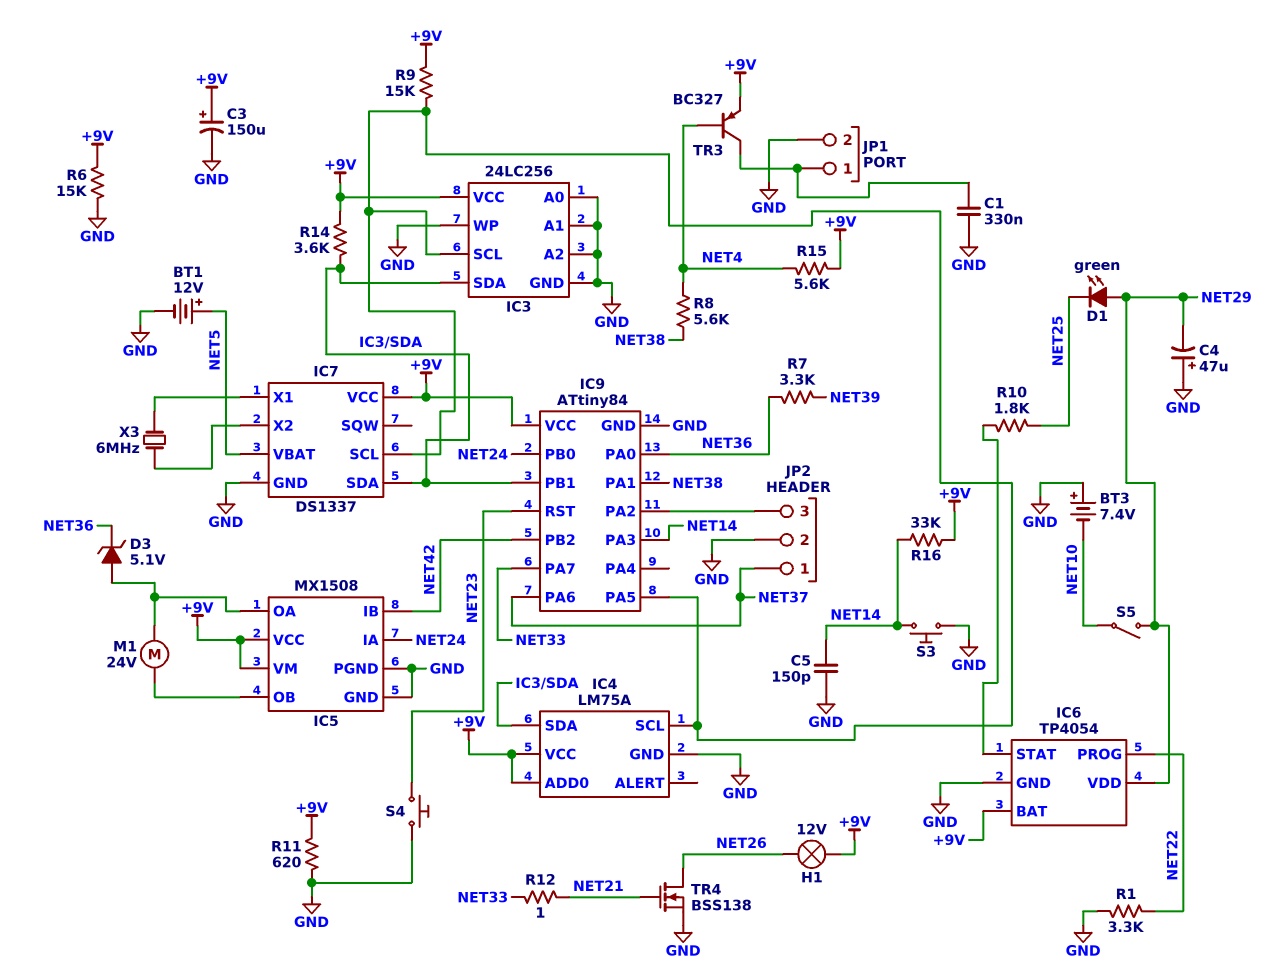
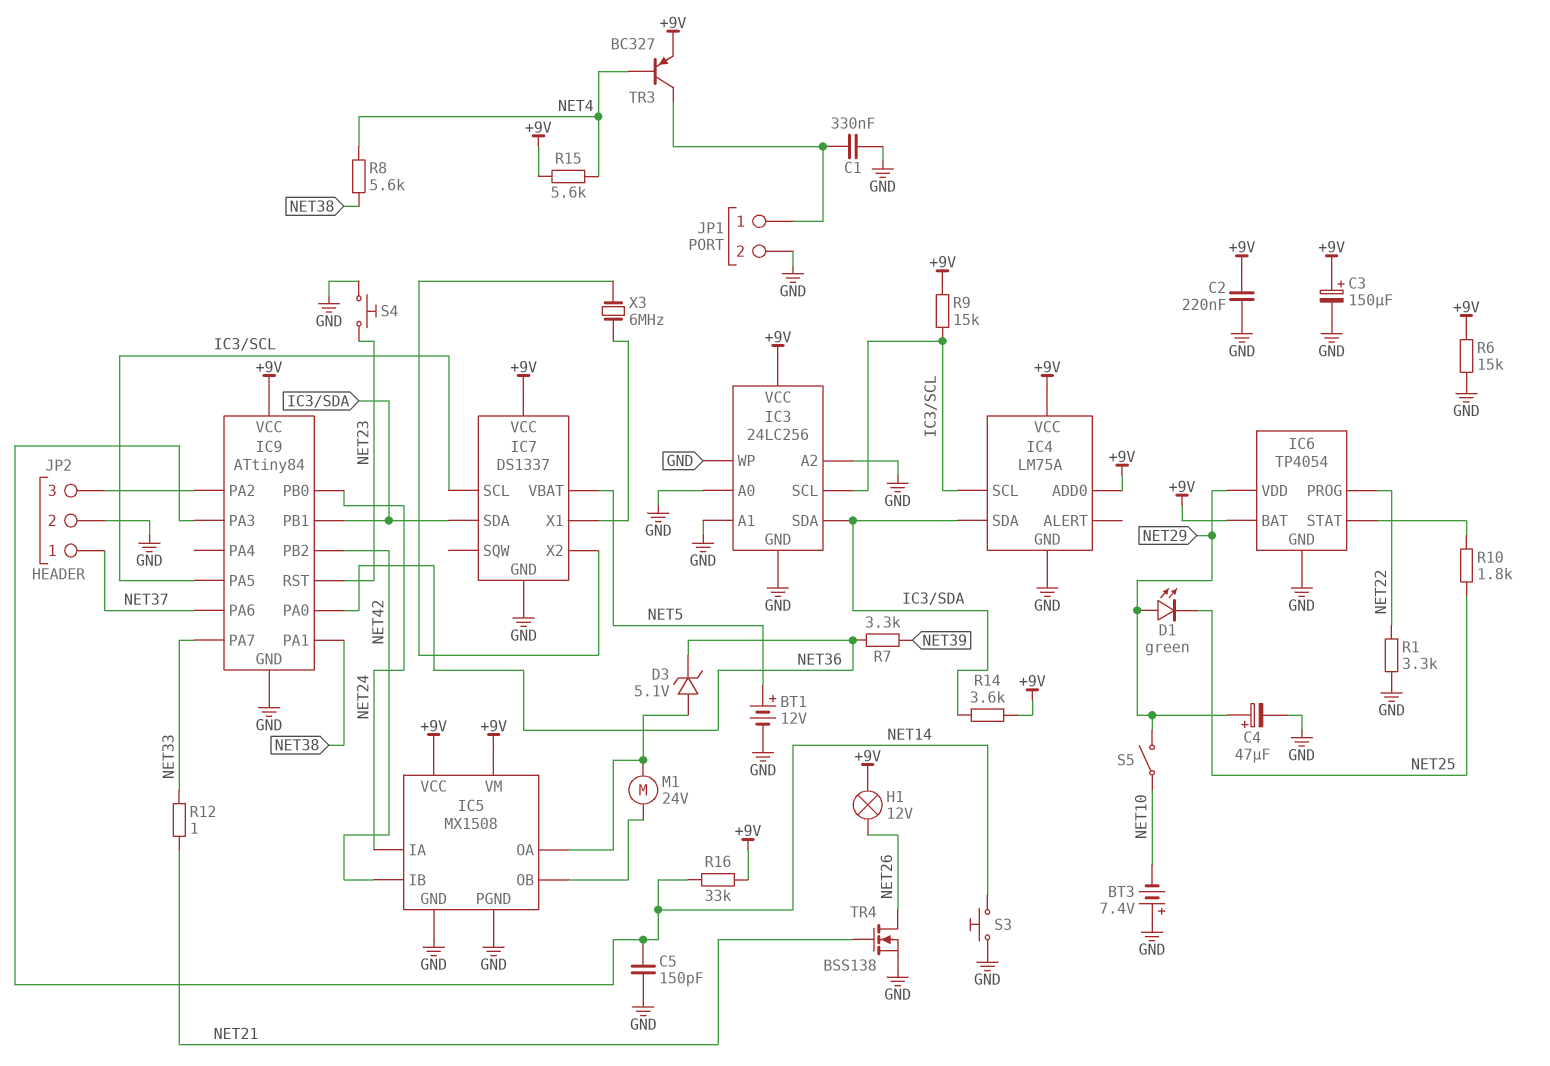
C2: none -> 220nF (+9V, GND)
C4: 47uF (plus GND, minus NET29) -> 47uF (plus NET29, minus GND)
R11: 620 (+9V, GND) -> none

